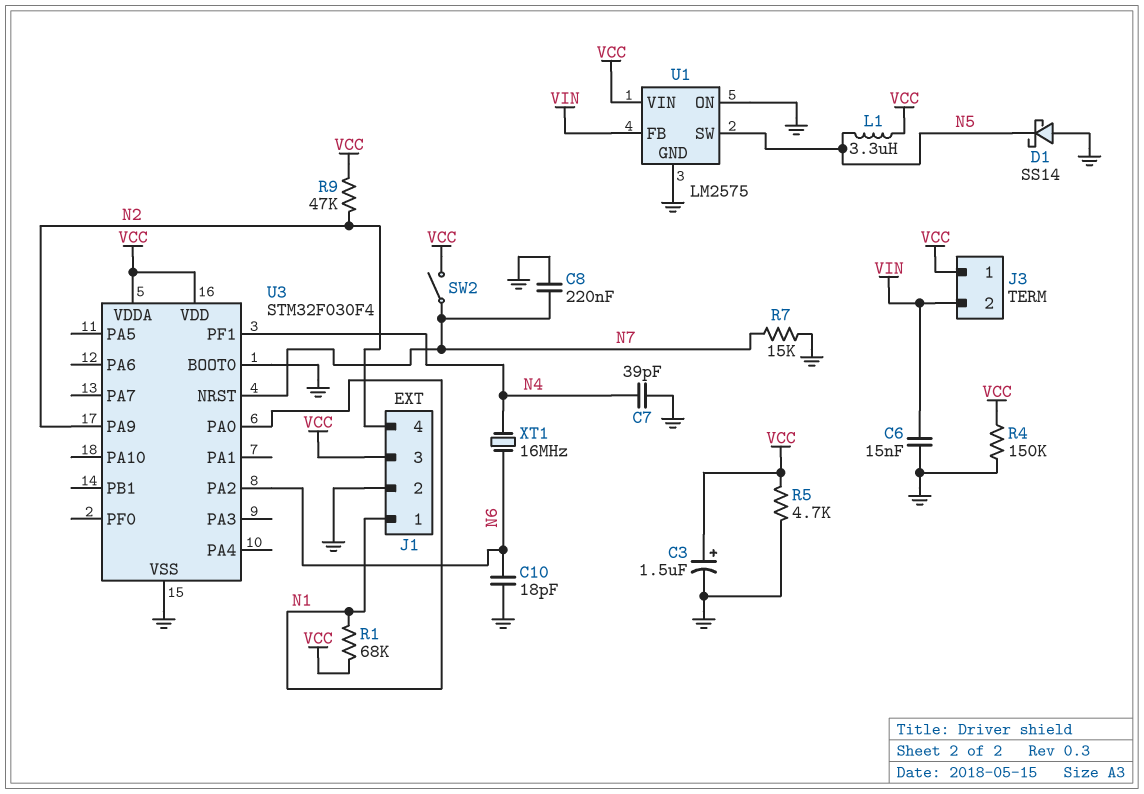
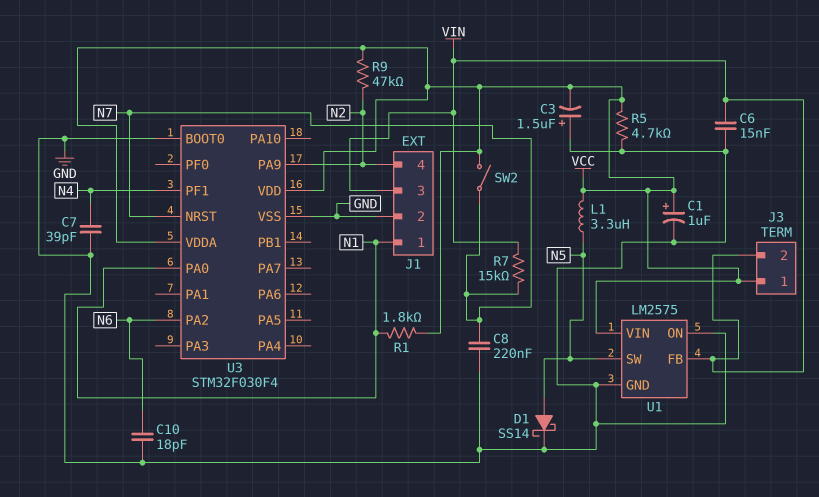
C1: none -> 1uF (plus VCC, minus GND)
C3: 1.5uF (plus VCC, minus GND) -> 1.5uF (plus GND, minus VCC)
D1: schottky SS14 (A GND, K N5) -> schottky SS14 (A N5, K GND)
J1 pin 3: VCC -> VIN
R1: 68k (N1, VCC) -> 1.8k (N1, VCC)
R4: 150k (GND, VCC) -> none
R7: 15k (GND, N7) -> 15k (N7, VIN)
XT1: 16MHz (N4, N6) -> none

